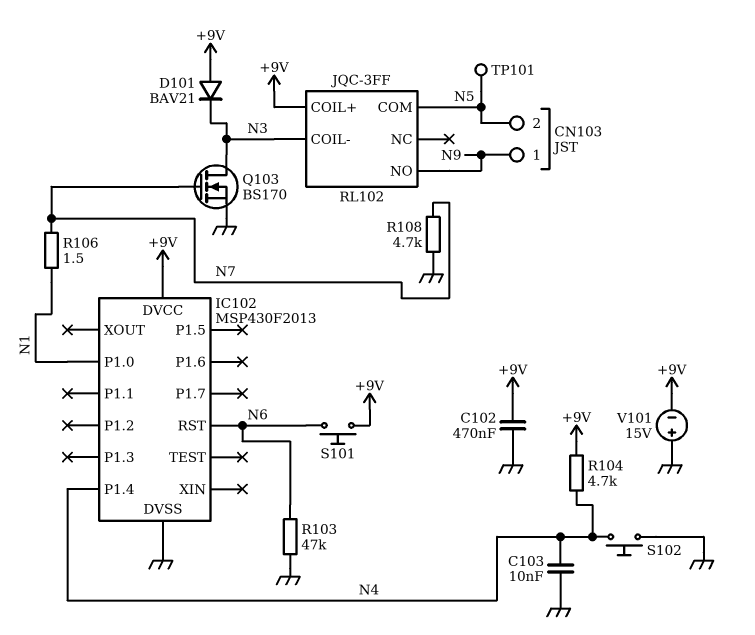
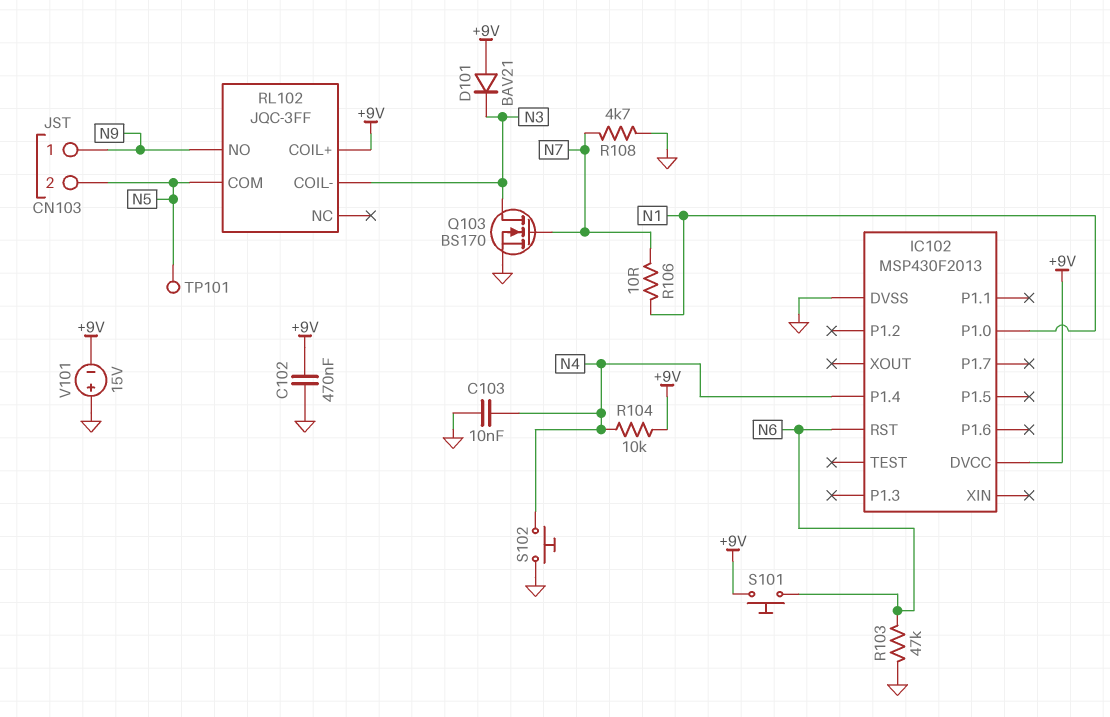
R104: 4.7k (+9V, N4) -> 10k (+9V, N4)
R106: 1.5 (N1, N7) -> 10 (N1, N7)

